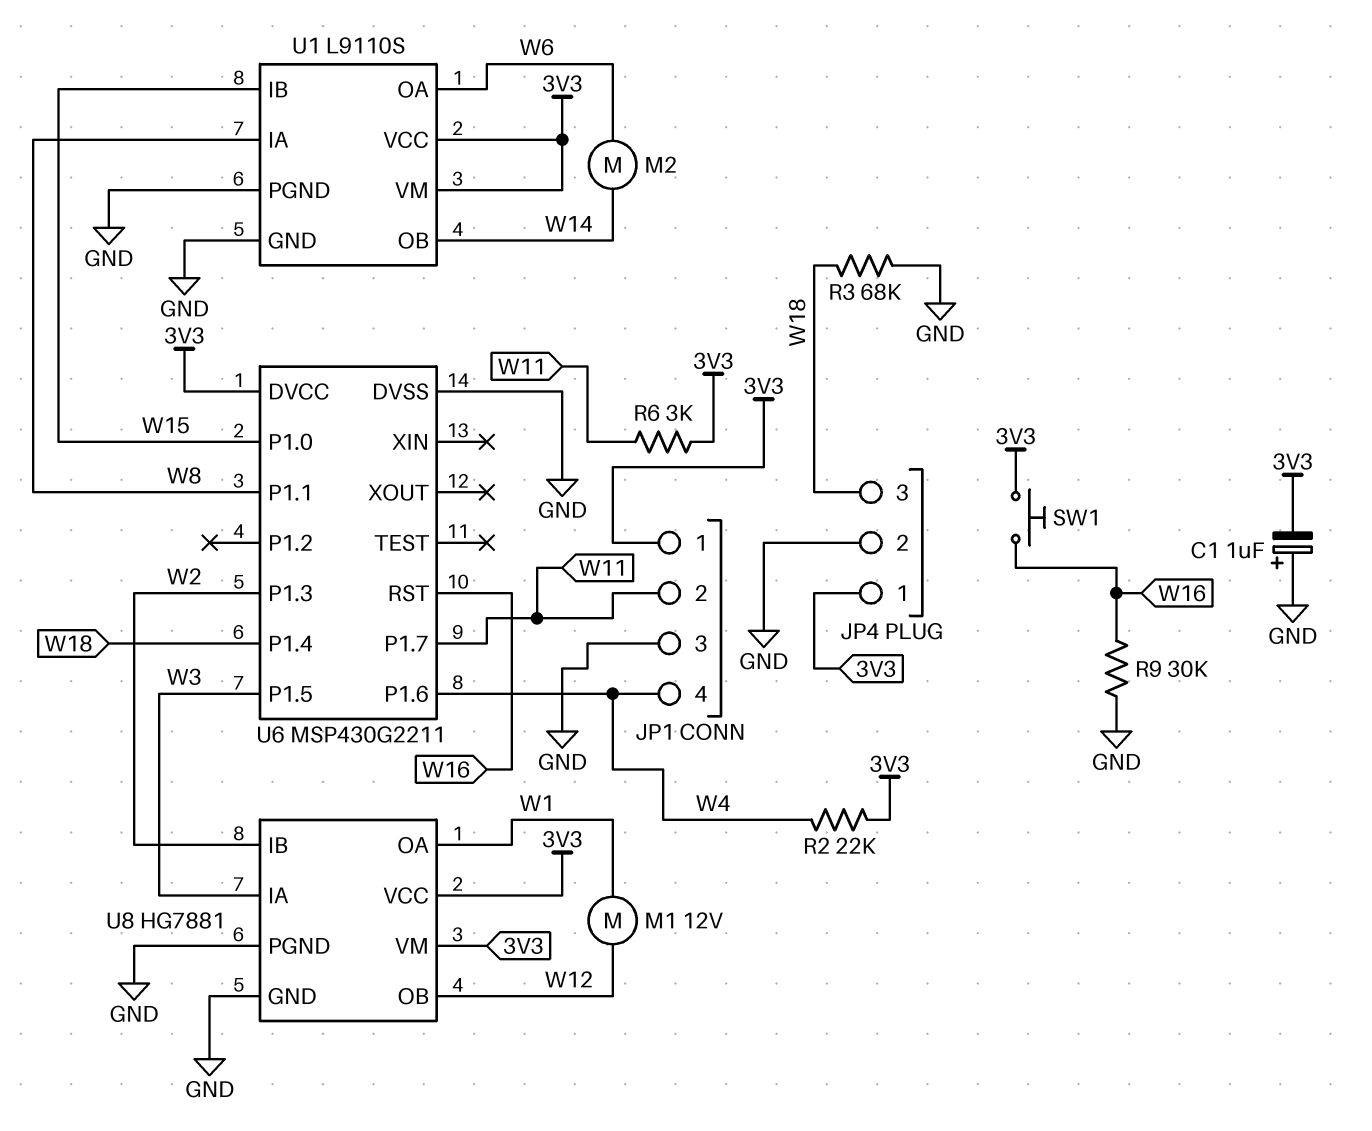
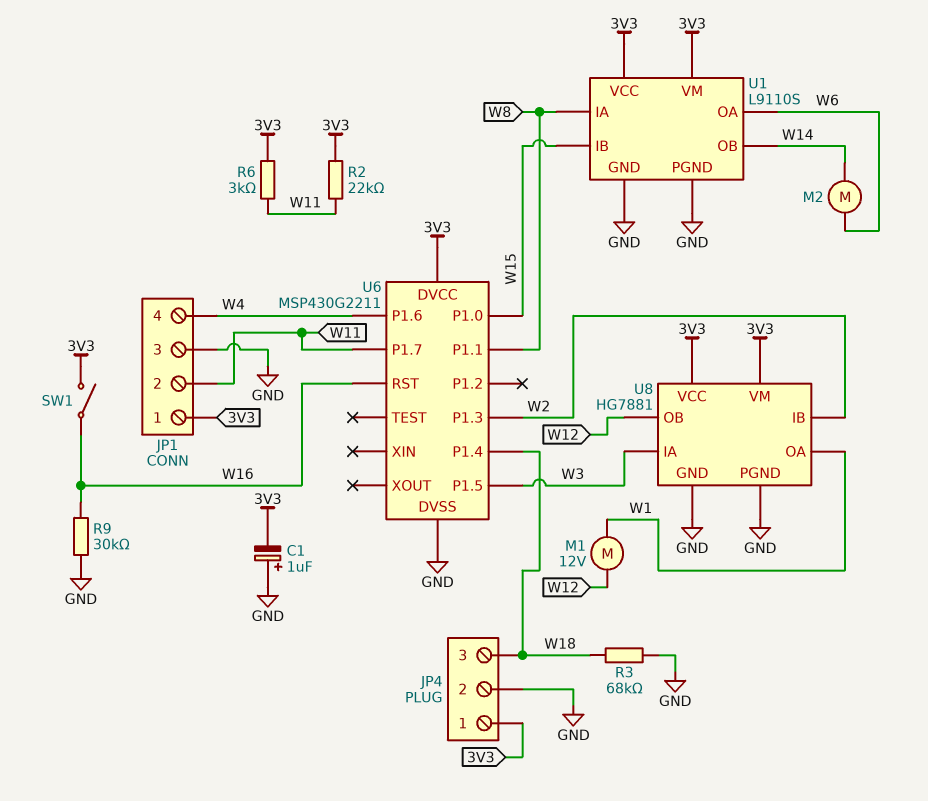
R2: 22k (3V3, W4) -> 22k (3V3, W11)
SW1: button (3V3, W16) -> switch (3V3, W16)

